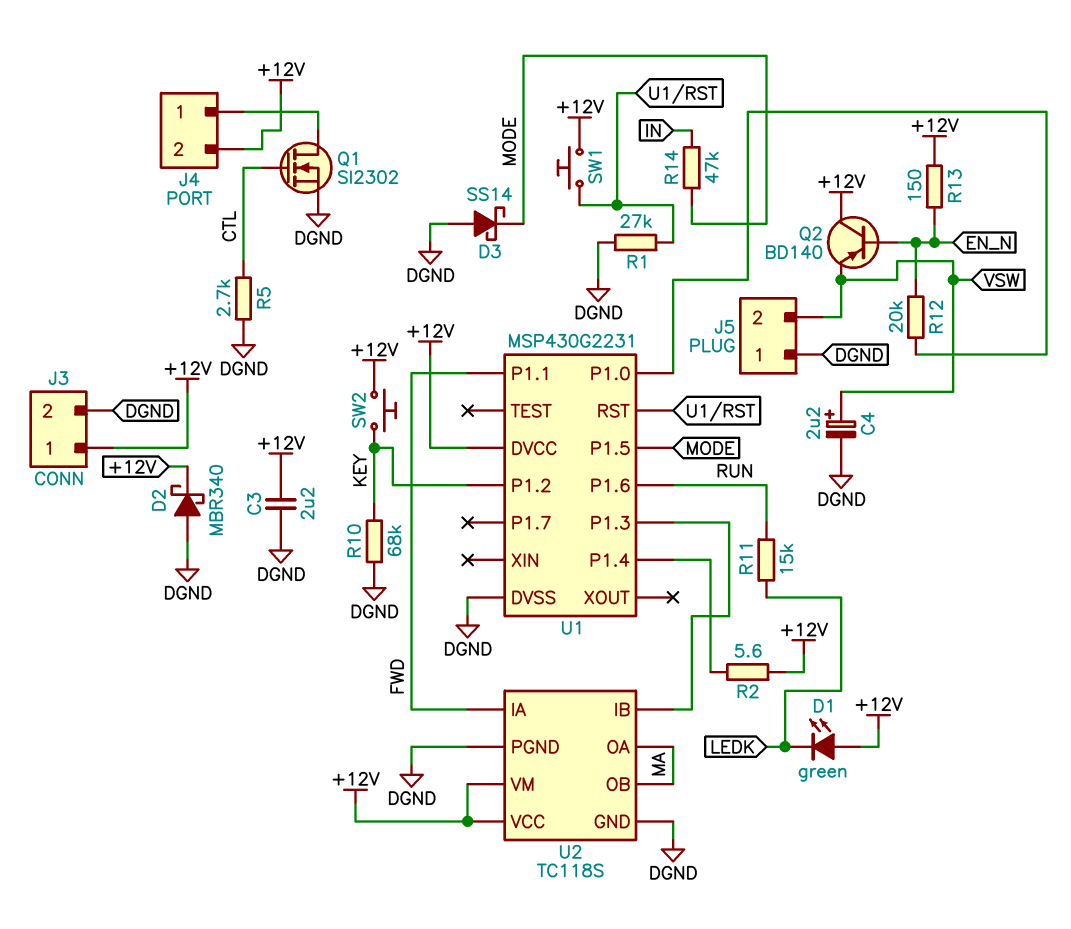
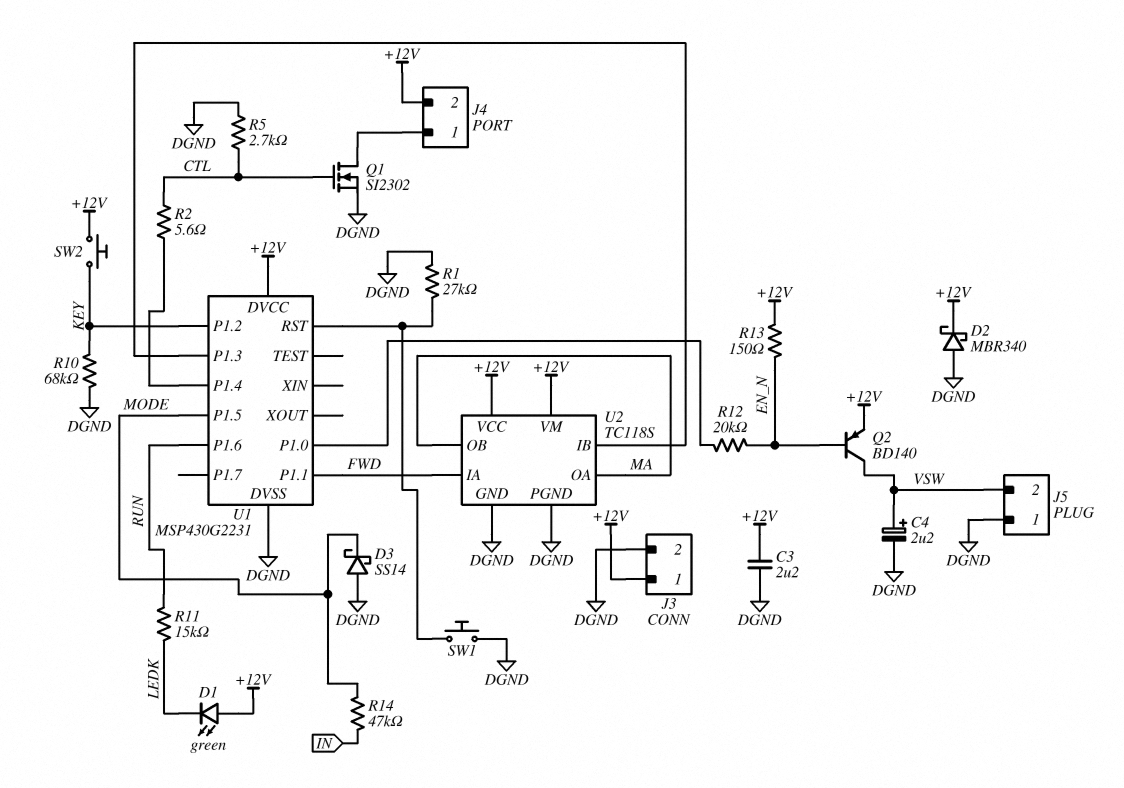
Q2: PNP BD140 (B EN_N, C +12V, E VSW) -> PNP BD140 (B EN_N, C VSW, E +12V)
R2: 5.6 (+12V, U1/P1.4) -> 5.6 (CTL, U1/P1.4)
SW1: button (+12V, U1/RST) -> button (DGND, U1/RST)

